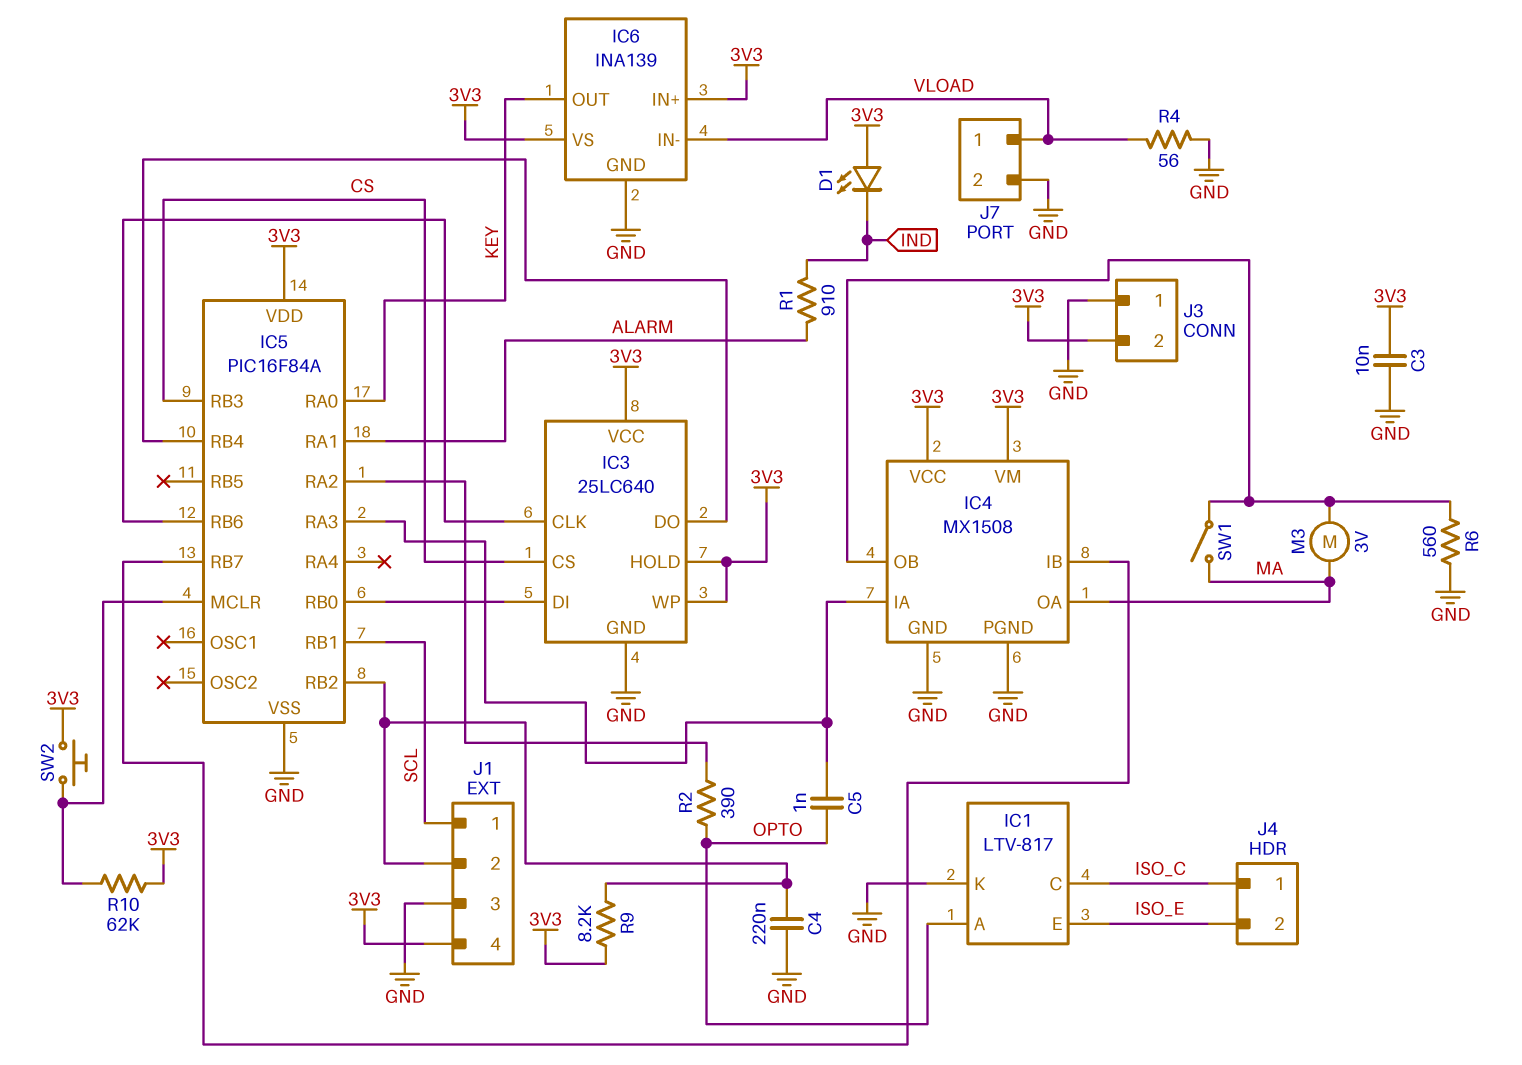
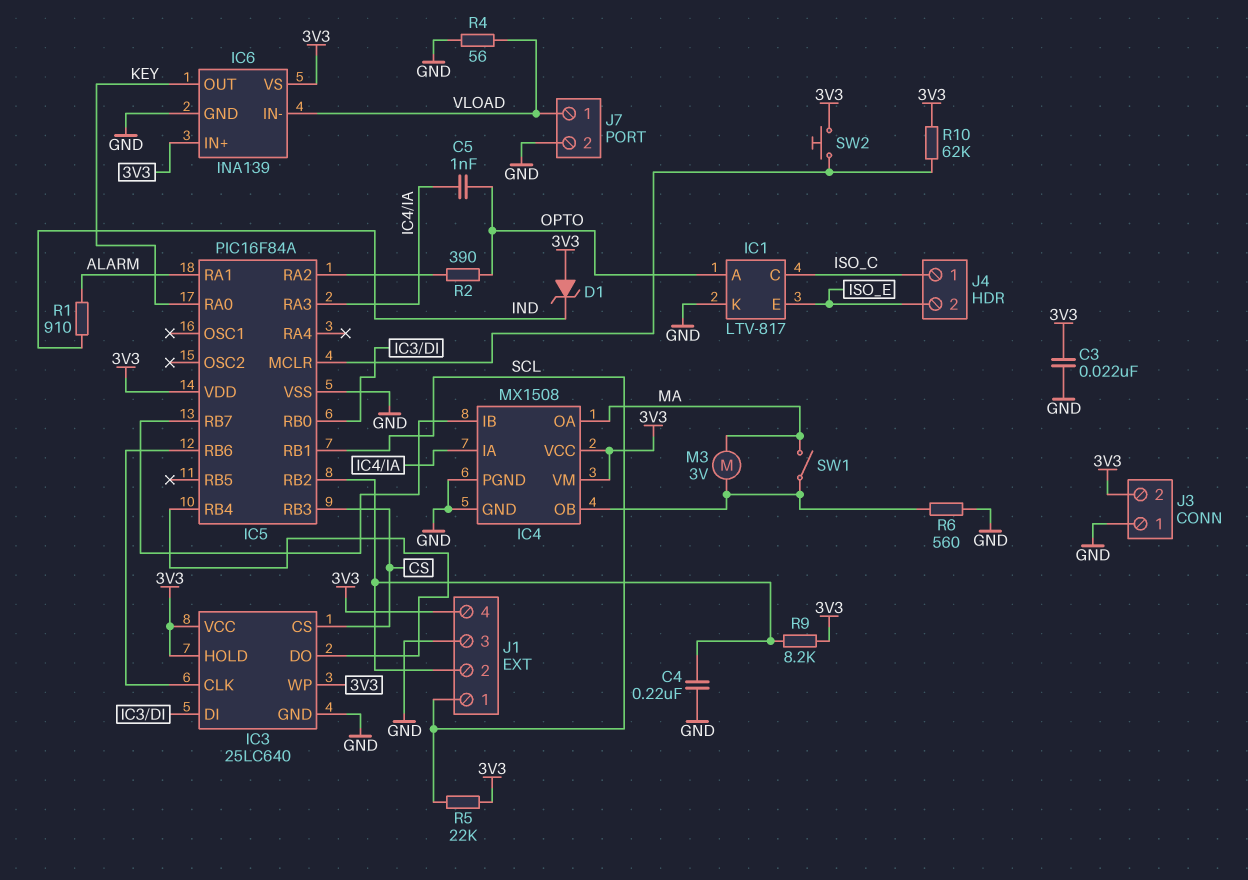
C3: 10nF (3V3, GND) -> 22nF (3V3, GND)
D1: LED (A 3V3, K IND) -> zener (A 3V3, K IND)
R5: none -> 22k (3V3, SCL)

